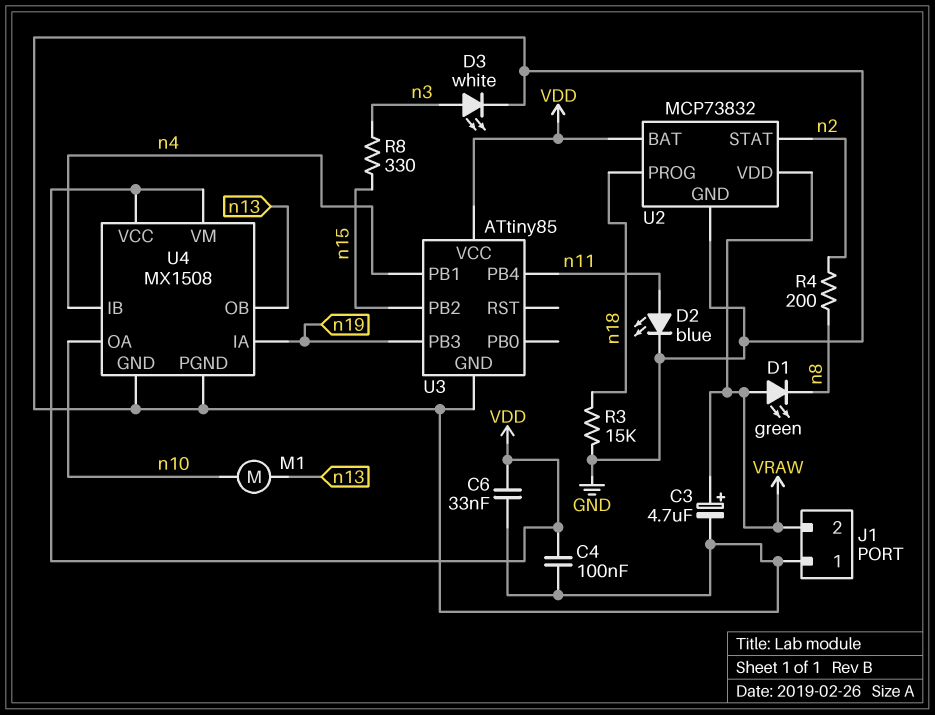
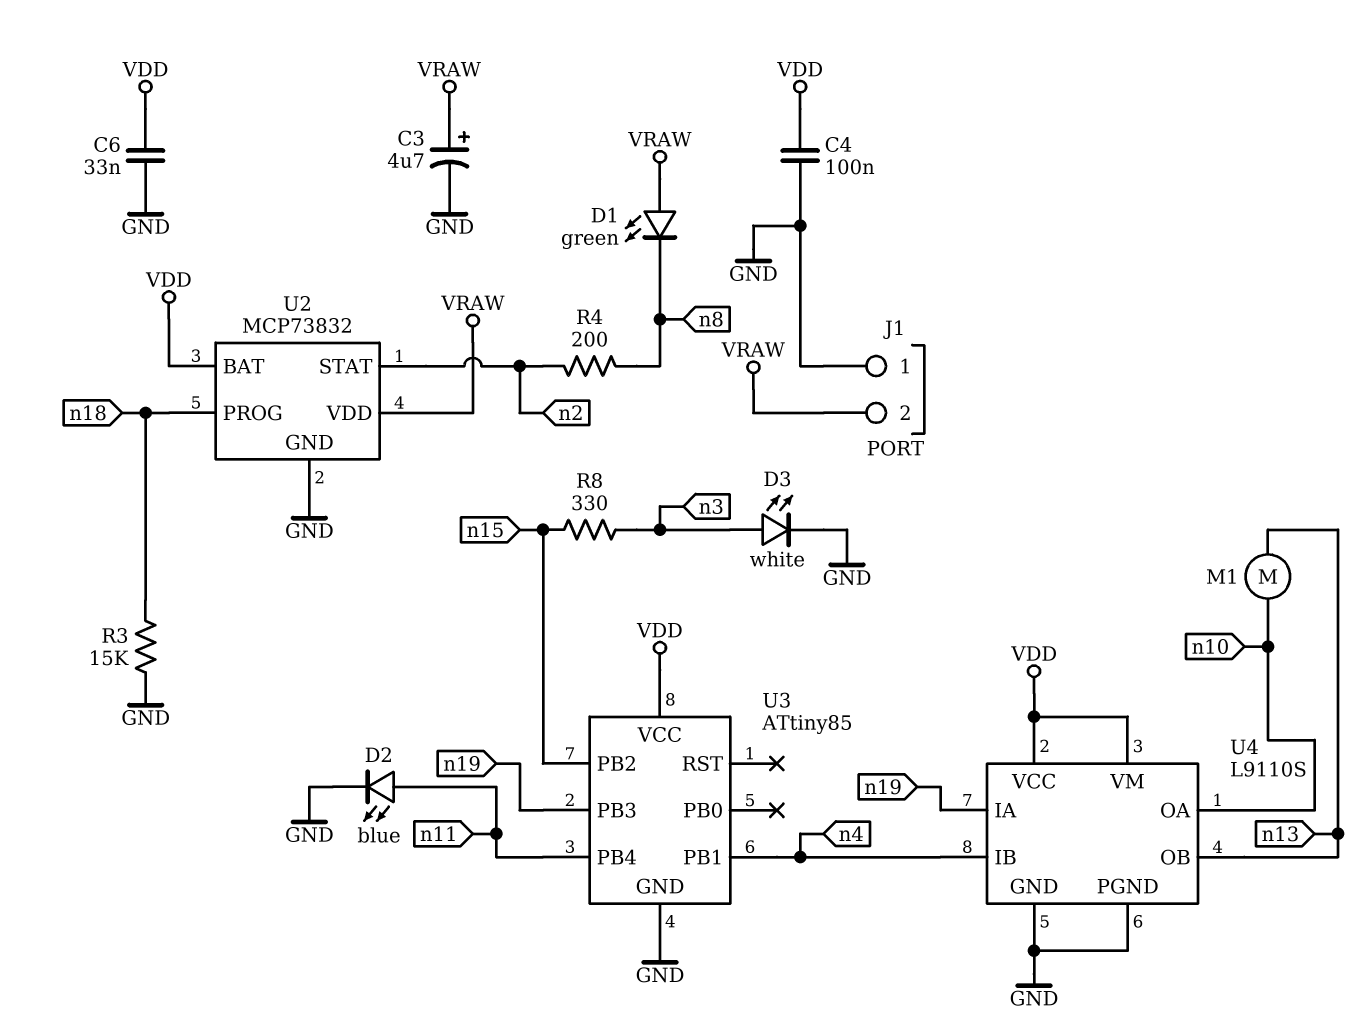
U4: MX1508 -> L9110S

